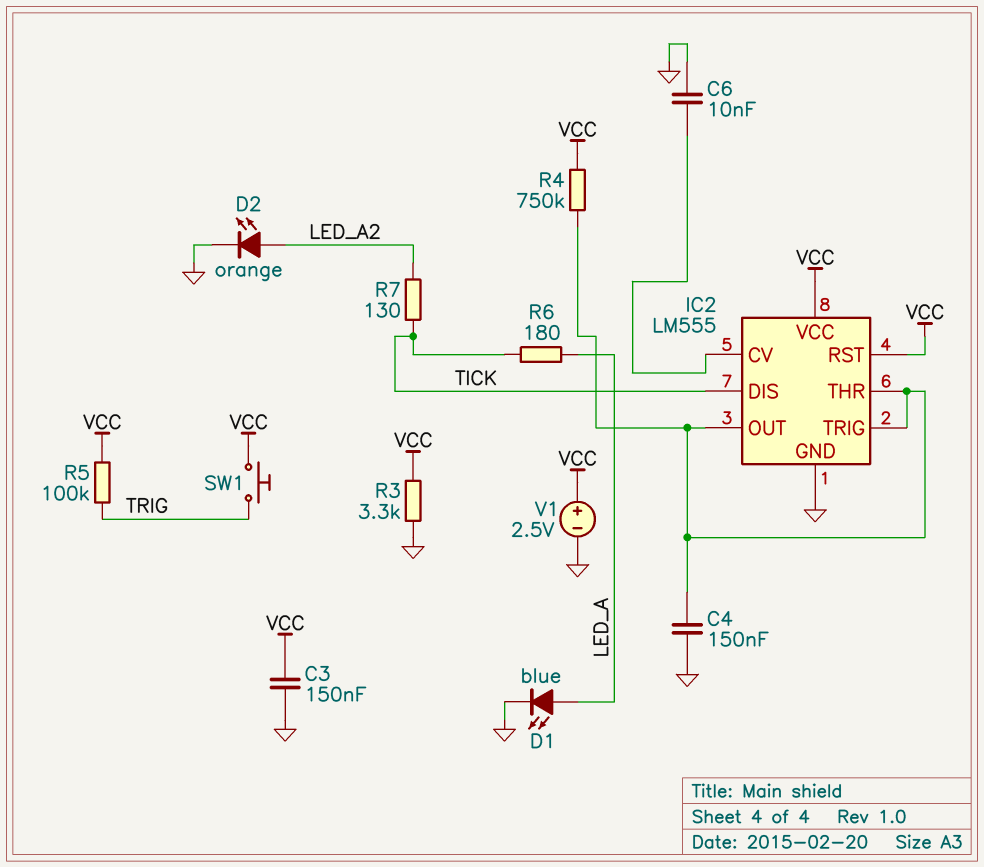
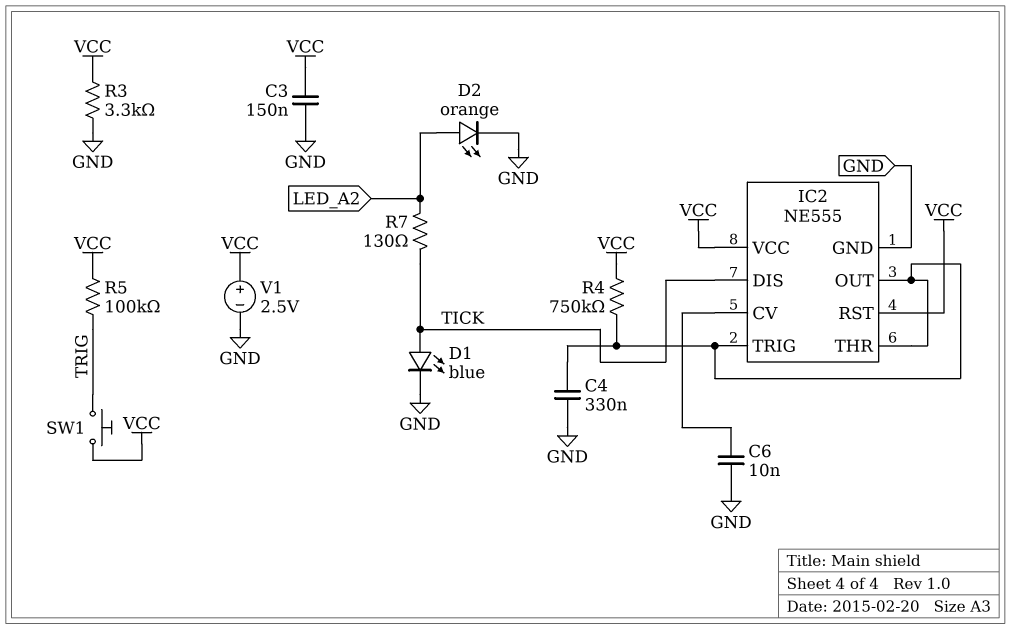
C4: 150nF (GND, IC2/OUT) -> 330nF (GND, IC2/OUT)
D1: LED blue (A LED_A, K GND) -> LED blue (A TICK, K GND)
IC2: LM555 -> NE555
R6: 180 (LED_A, TICK) -> none

